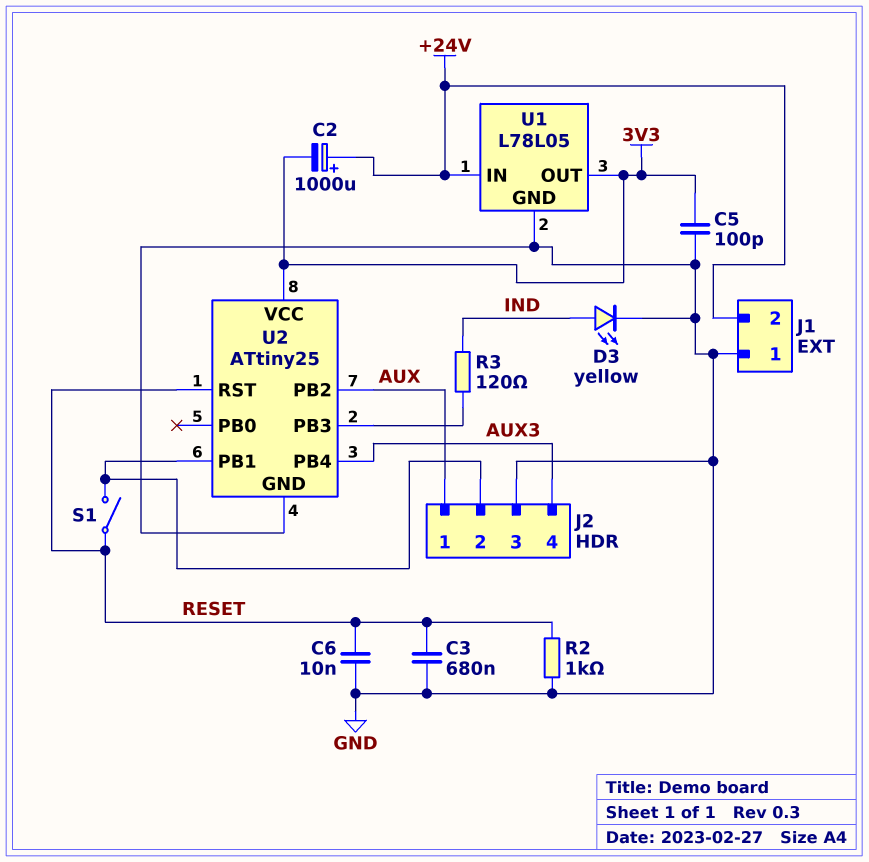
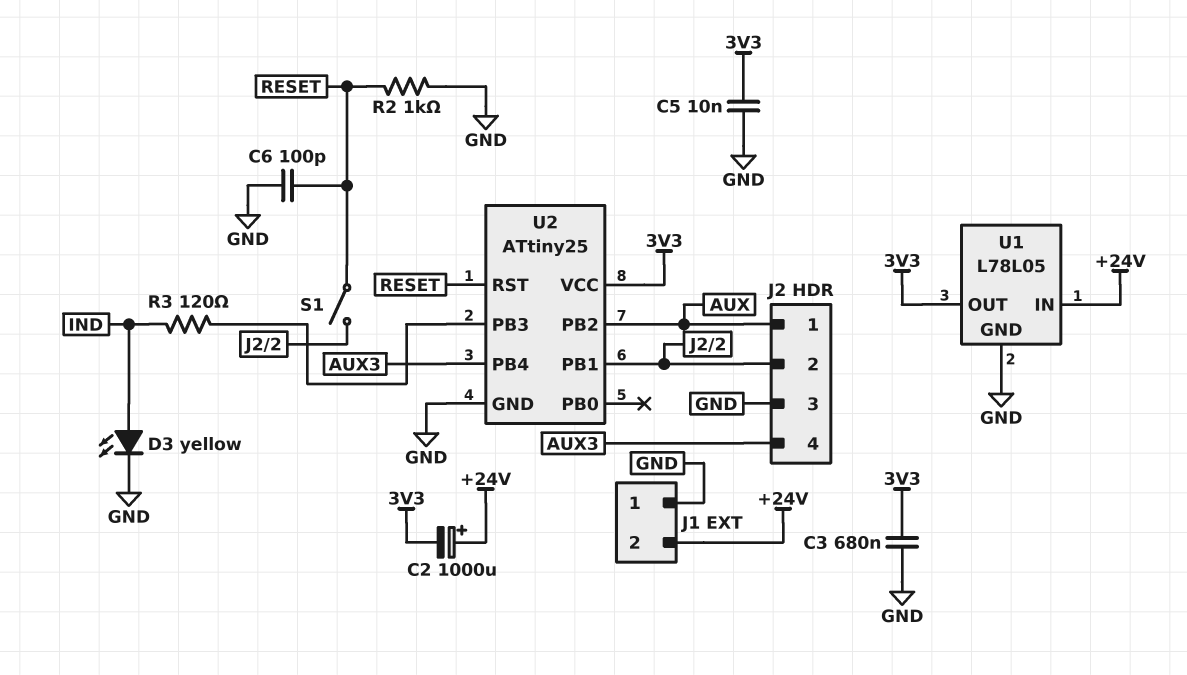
C3: 680nF (GND, RESET) -> 680nF (3V3, GND)
C5: 100pF (3V3, GND) -> 10nF (3V3, GND)
C6: 10nF (GND, RESET) -> 100pF (GND, RESET)

